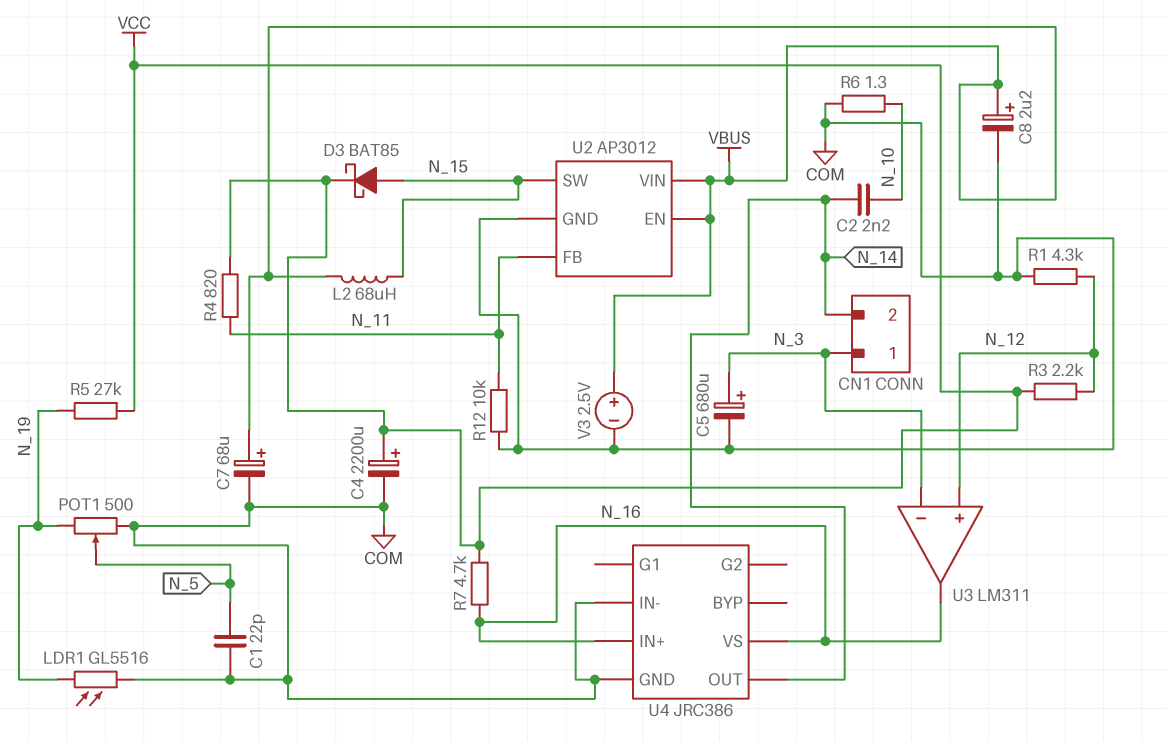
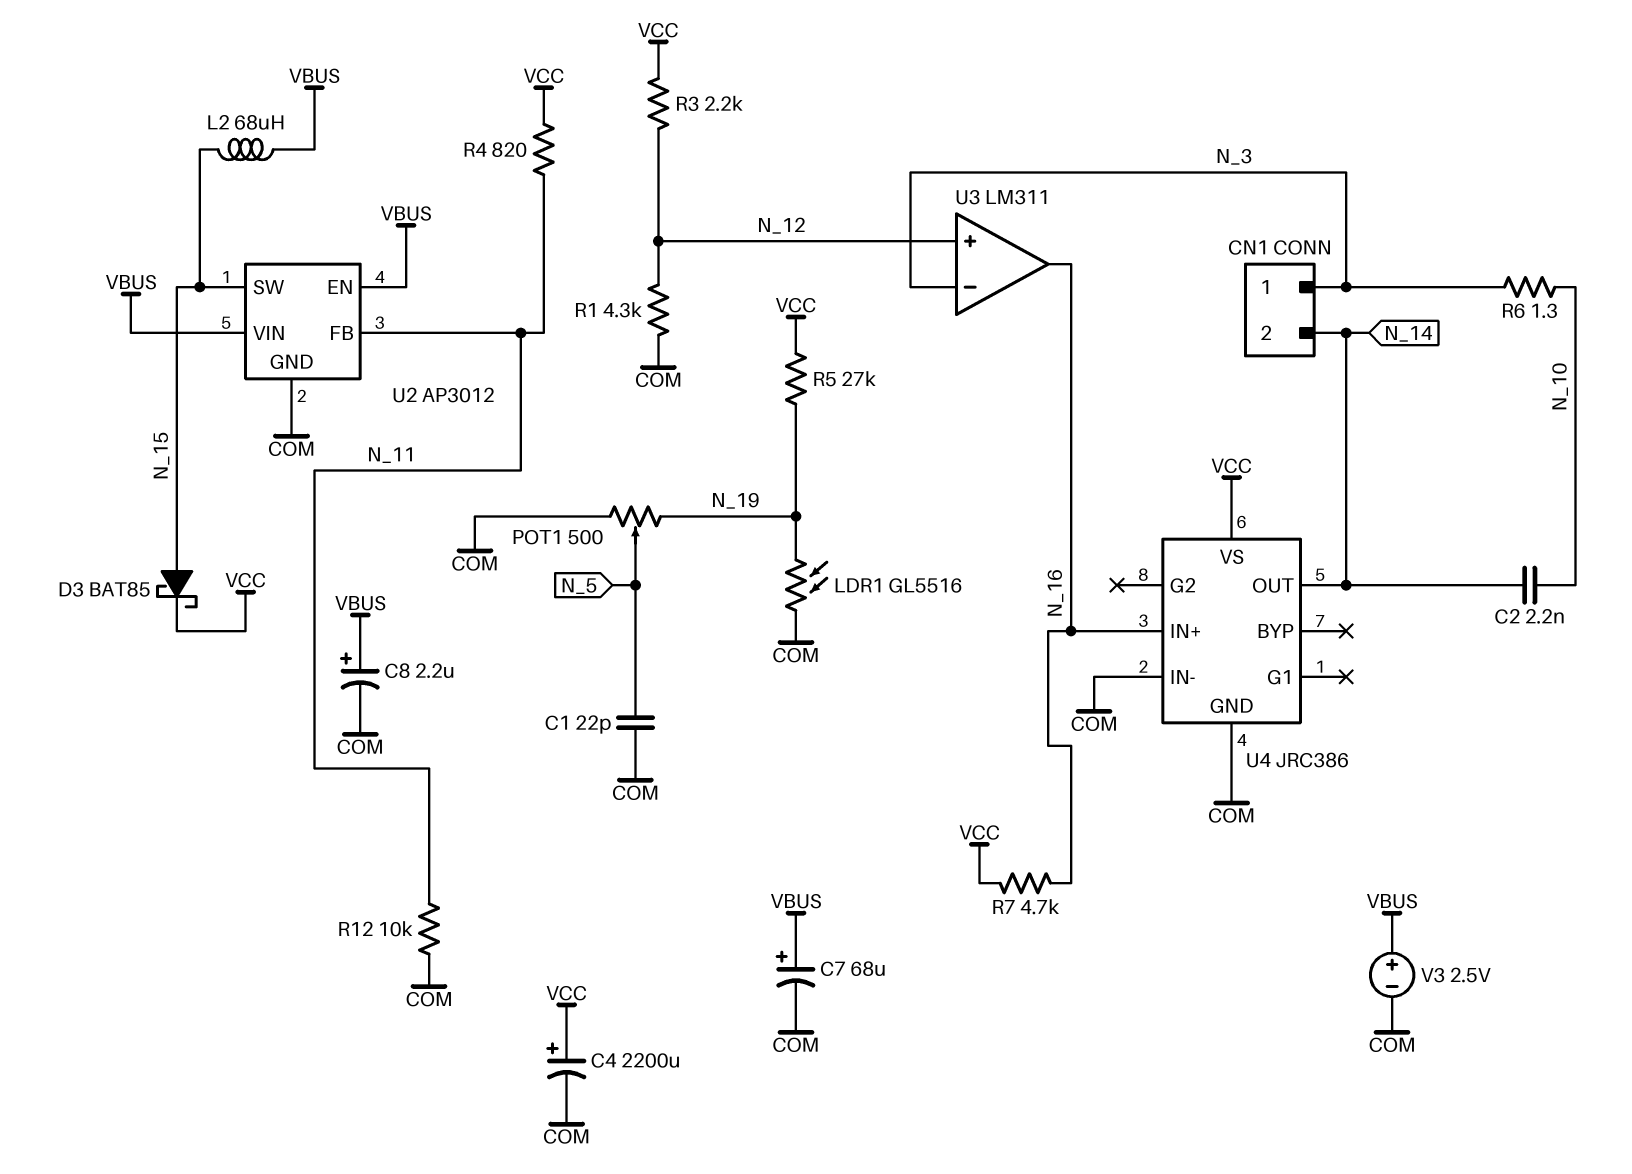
C5: 680uF (plus N_3, minus COM) -> none
R6: 1.3 (COM, N_10) -> 1.3 (N_3, N_10)
U4 pin VS: N_16 -> VCC

